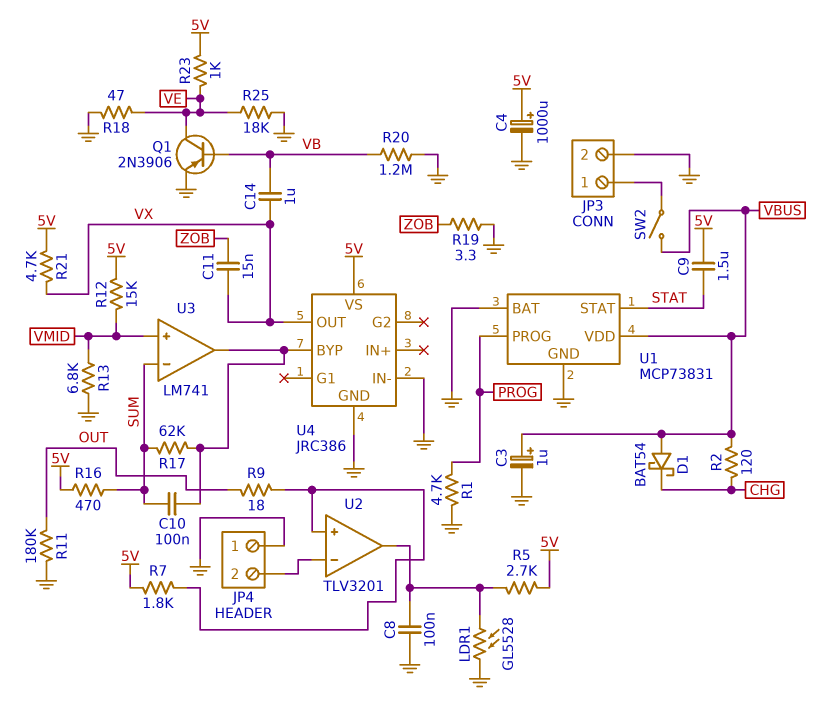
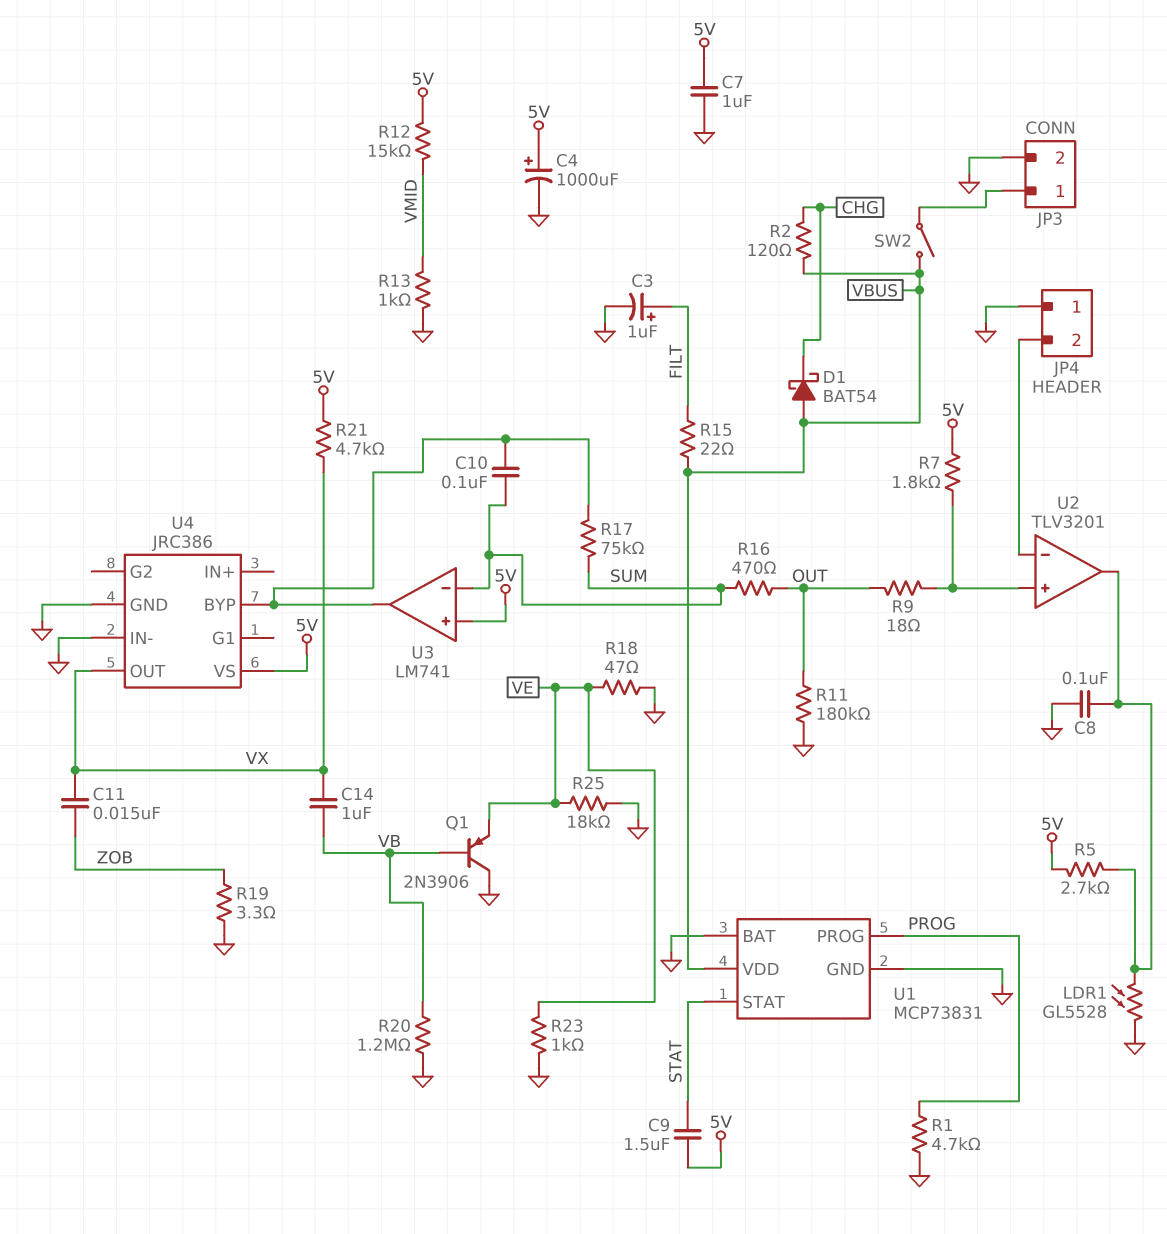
C3: 1uF (plus VBUS, minus GND) -> 1uF (plus FILT, minus GND)
C7: none -> 1uF (5V, GND)
Q1: PNP 2N3906 (B VB, C VE, E GND) -> PNP 2N3906 (B VB, C GND, E VE)
R13: 6.8k (GND, VMID) -> 1k (GND, VMID)
R15: none -> 22 (FILT, VBUS)
R16: 470 (5V, SUM) -> 470 (OUT, SUM)
R17: 62k (SUM, U3/out) -> 75k (SUM, U3/out)
R23: 1k (5V, VE) -> 1k (GND, VE)
U3 pin in+: VMID -> 5V

